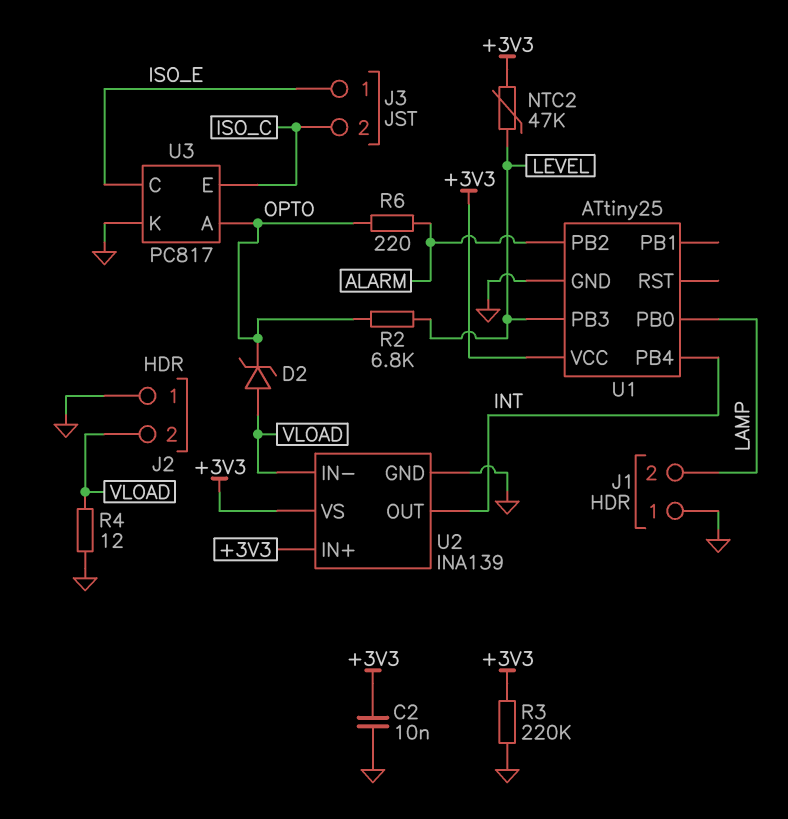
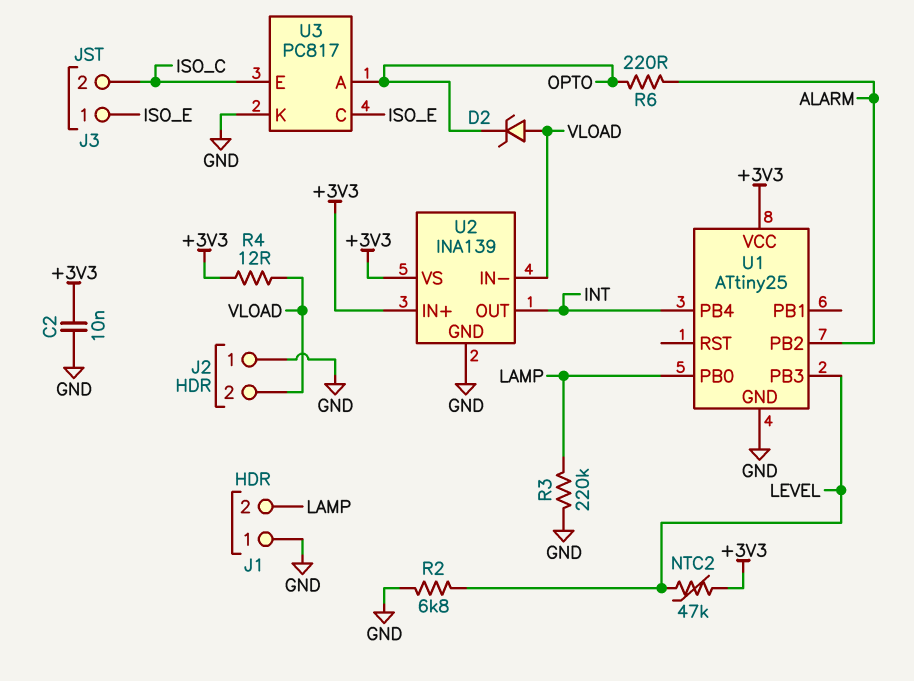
R2: 6.8k (LEVEL, OPTO) -> 6.8k (GND, LEVEL)
R3: 220k (+3V3, GND) -> 220k (GND, LAMP)
R4: 12 (GND, VLOAD) -> 12 (+3V3, VLOAD)

